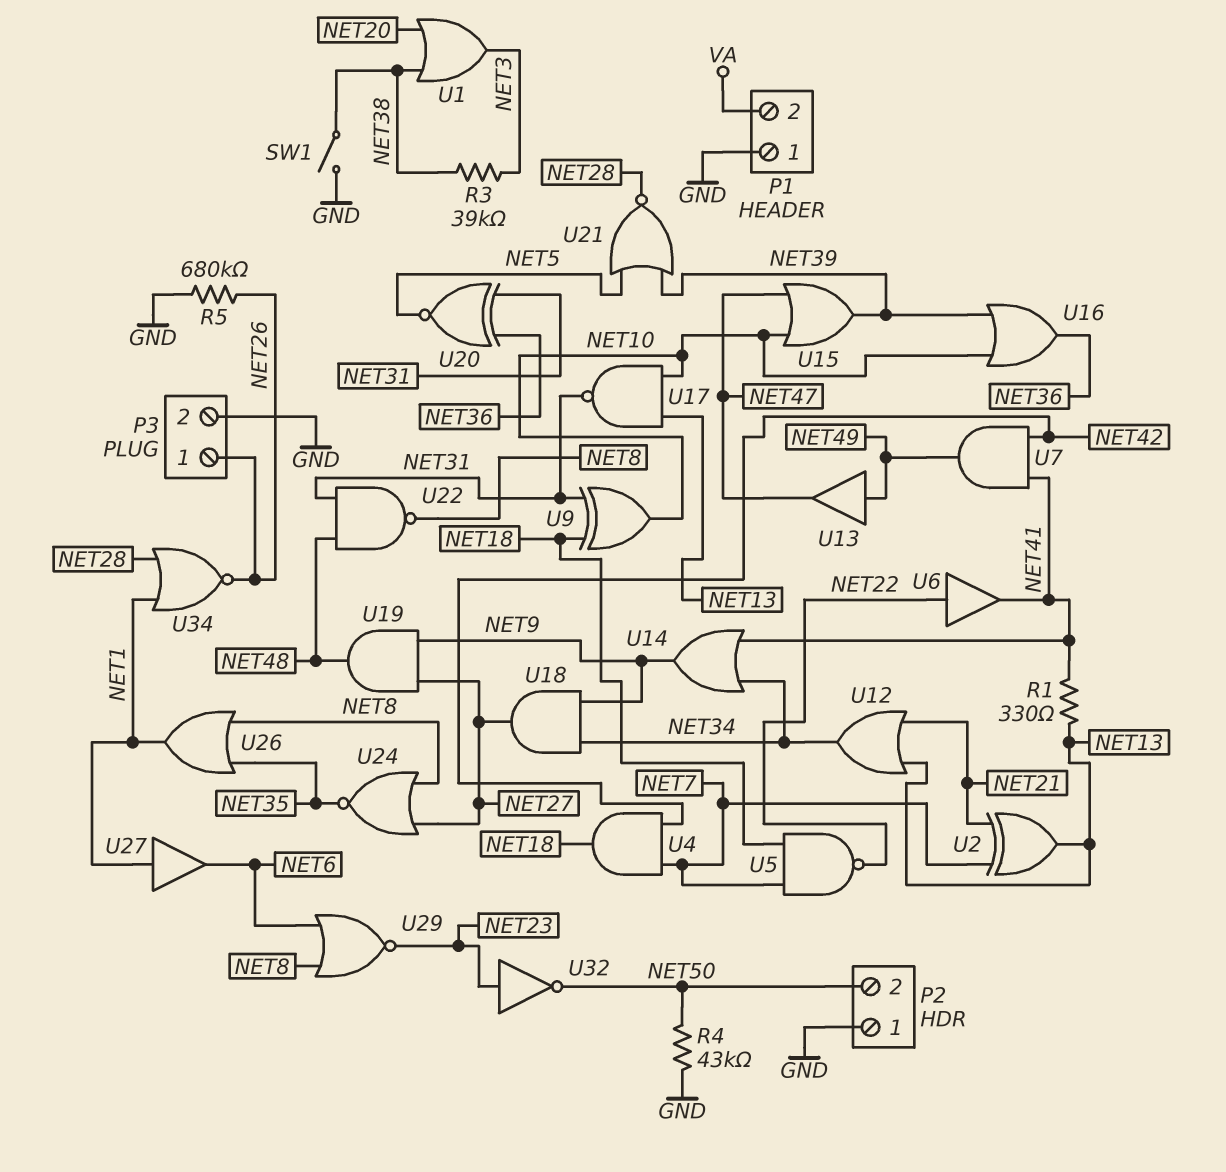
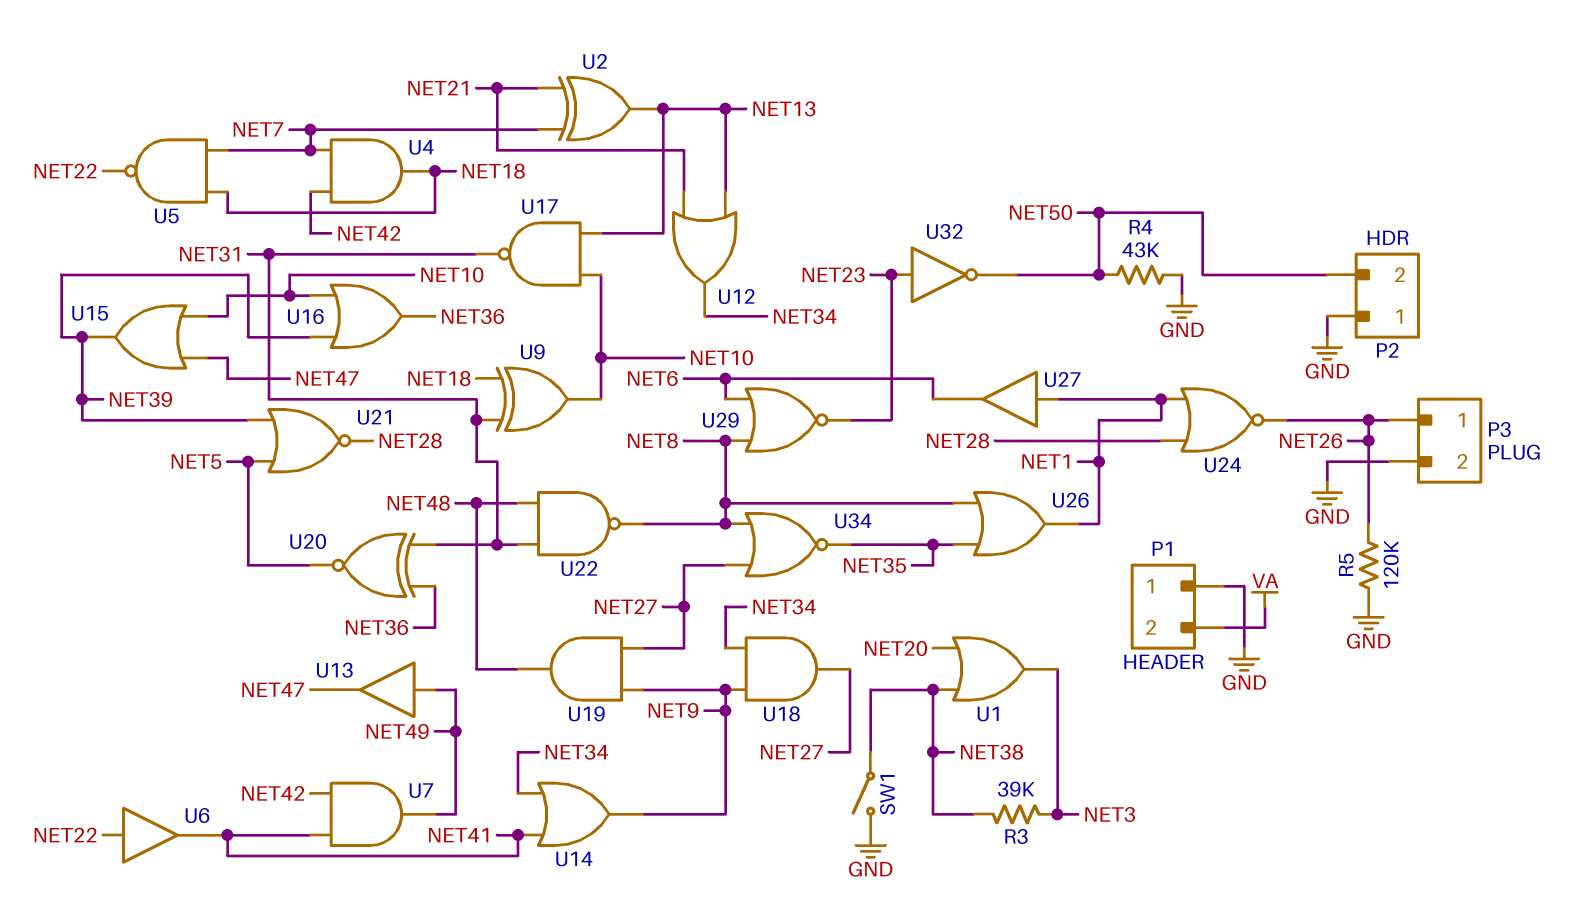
R1: 330 (NET13, NET41) -> none
R5: 680k (GND, NET26) -> 120k (GND, NET26)
U24: NOR (in NET8, in NET27, out NET35) -> NOR (in NET1, in NET28, out NET26)
U34: NOR (in NET1, in NET28, out NET26) -> NOR (in NET8, in NET27, out NET35)

